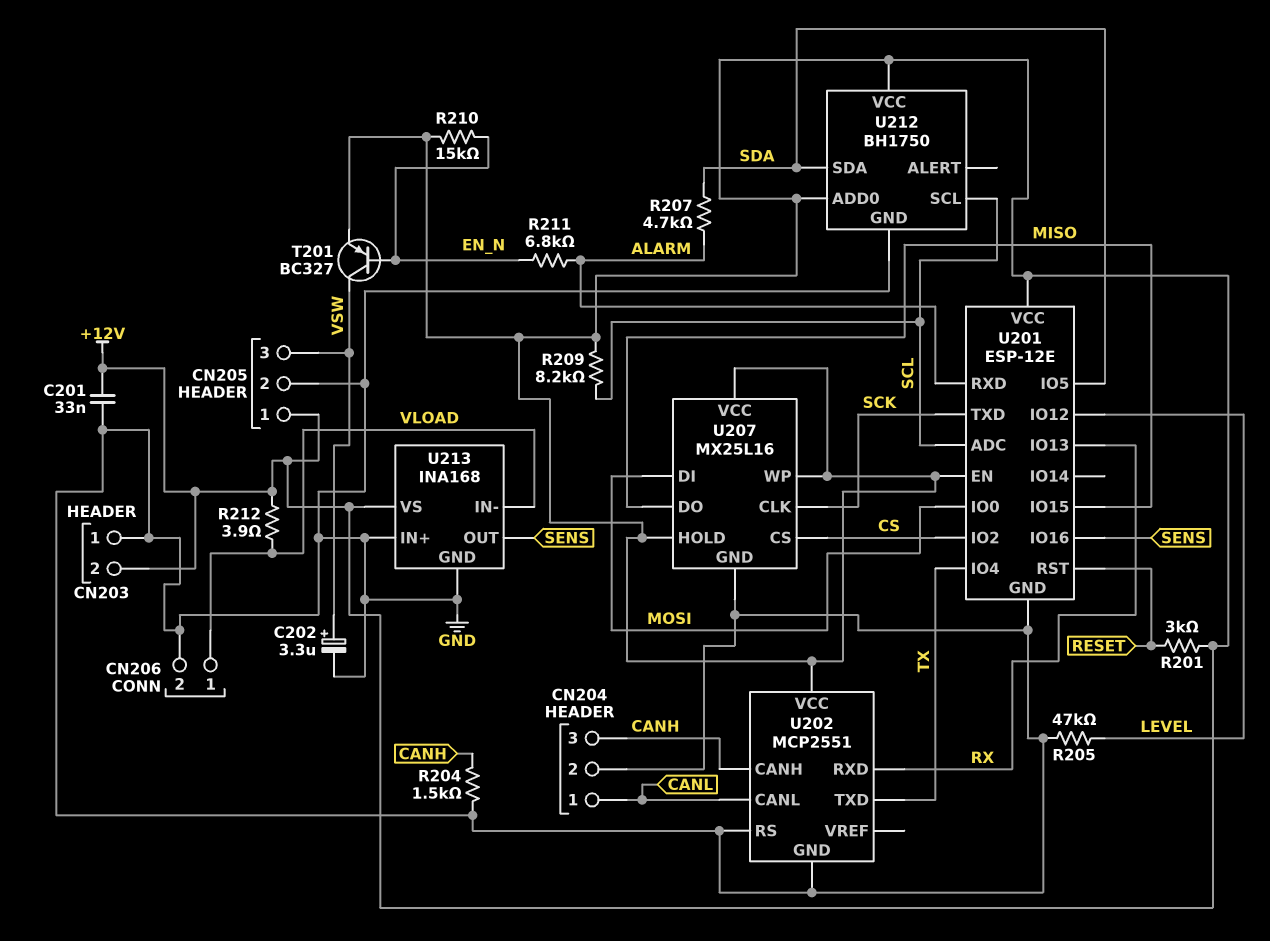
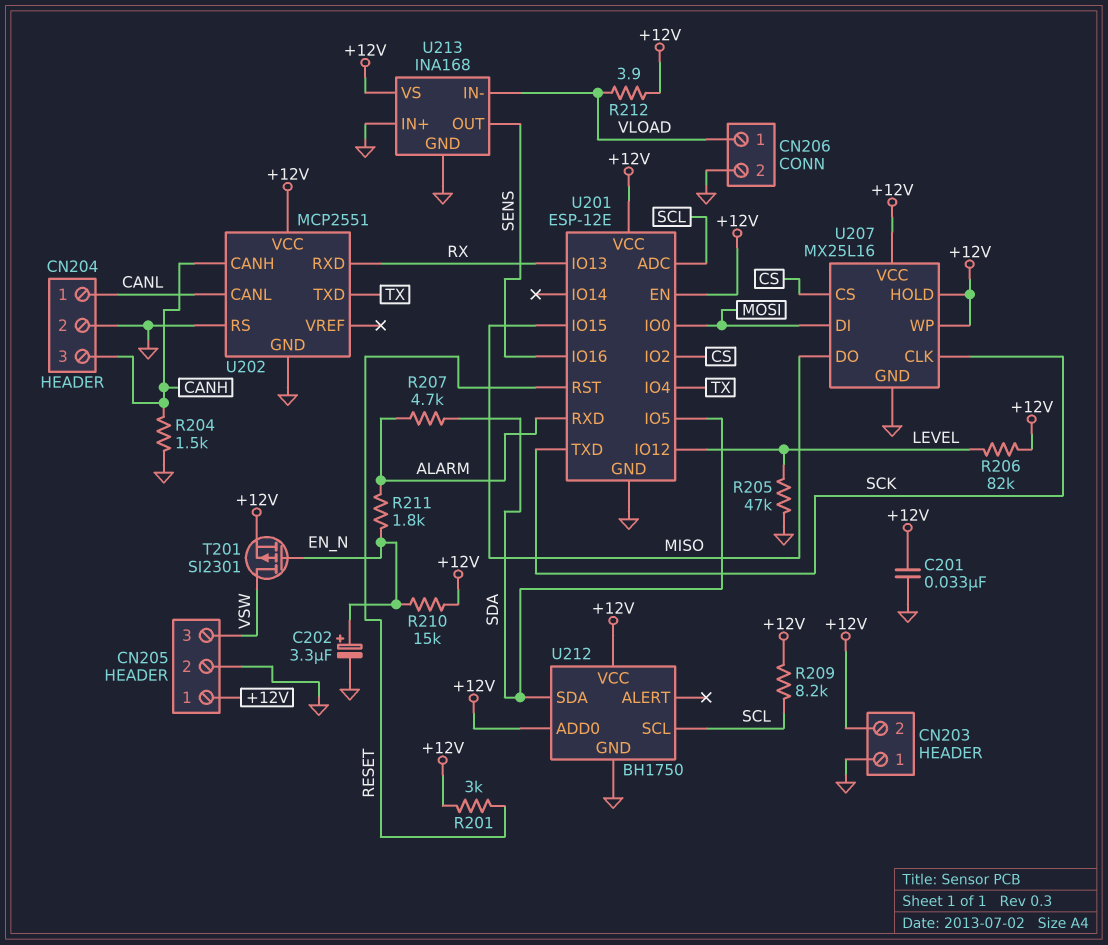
C202: 3.3uF (plus VSW, minus GND) -> 3.3uF (plus EN_N, minus GND)
R206: none -> 82k (+12V, LEVEL)
R211: 6.8k (ALARM, EN_N) -> 1.8k (ALARM, EN_N)
T201: PNP BC327 (B EN_N, C VSW, E +12V) -> PMOS SI2301 (G EN_N, D VSW, S +12V)

